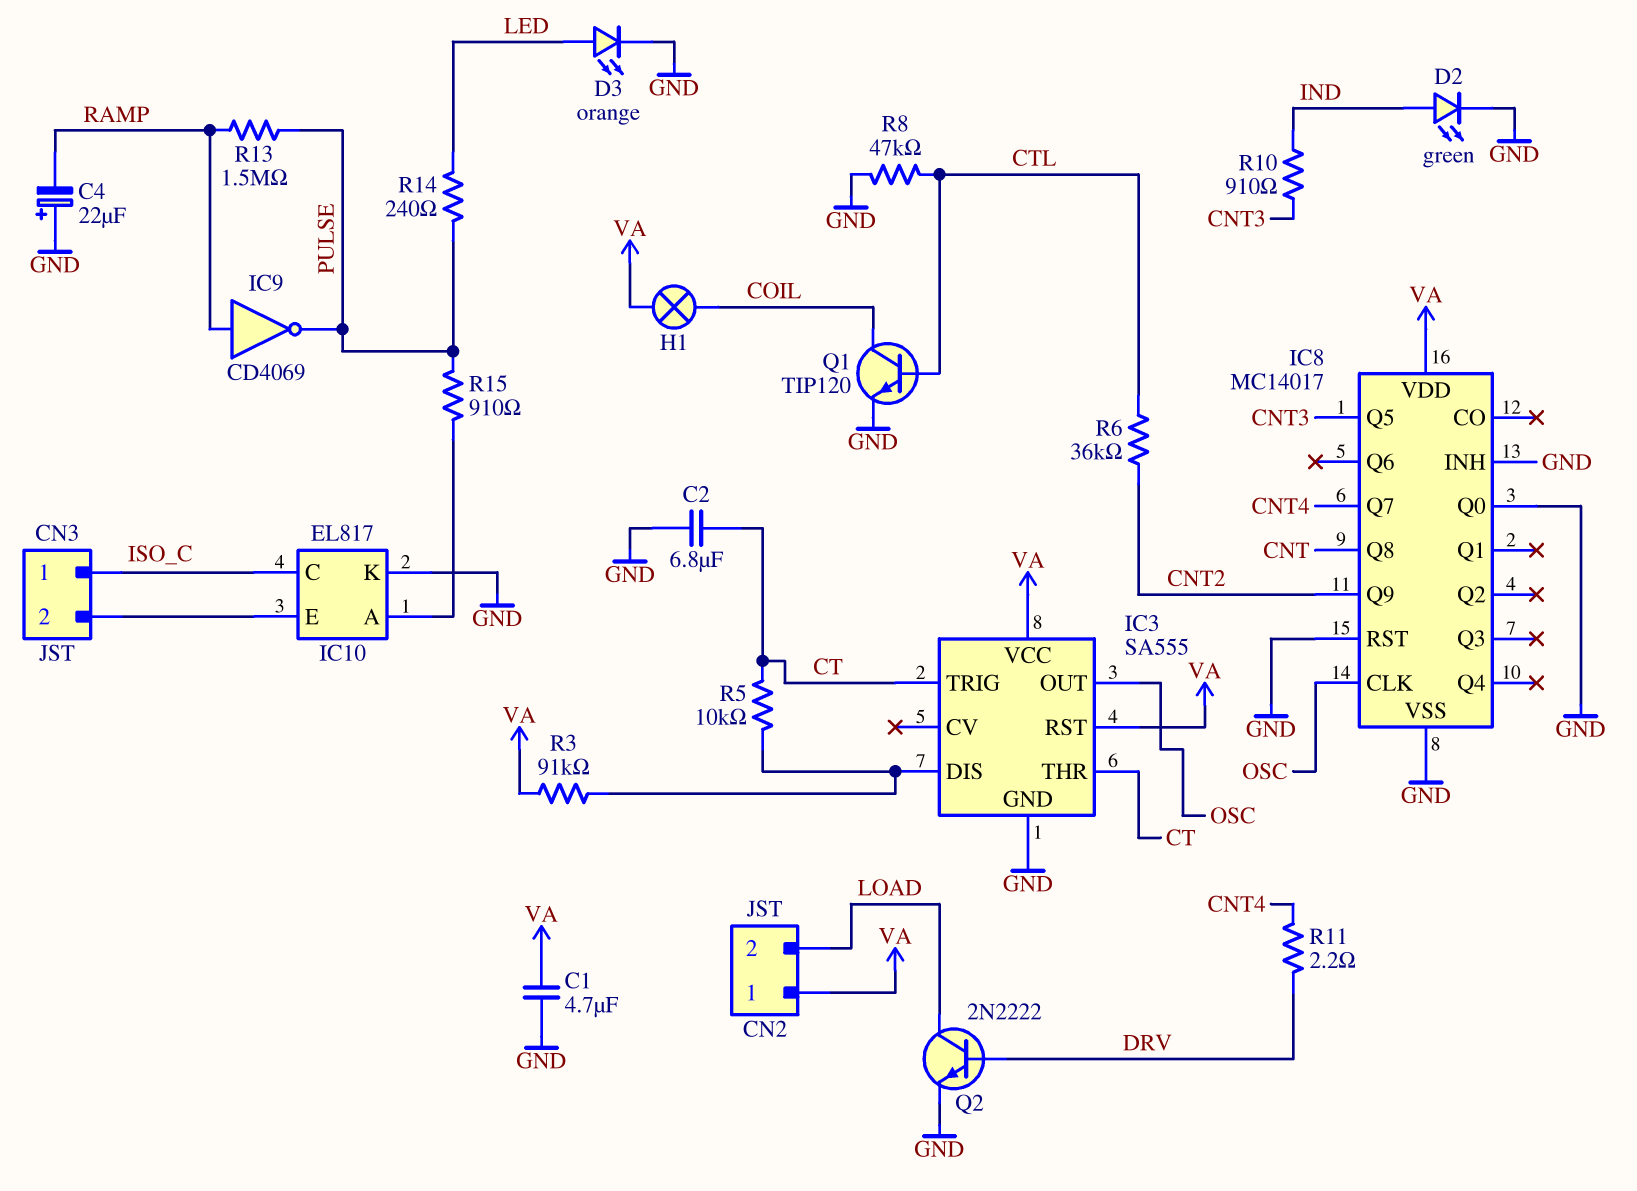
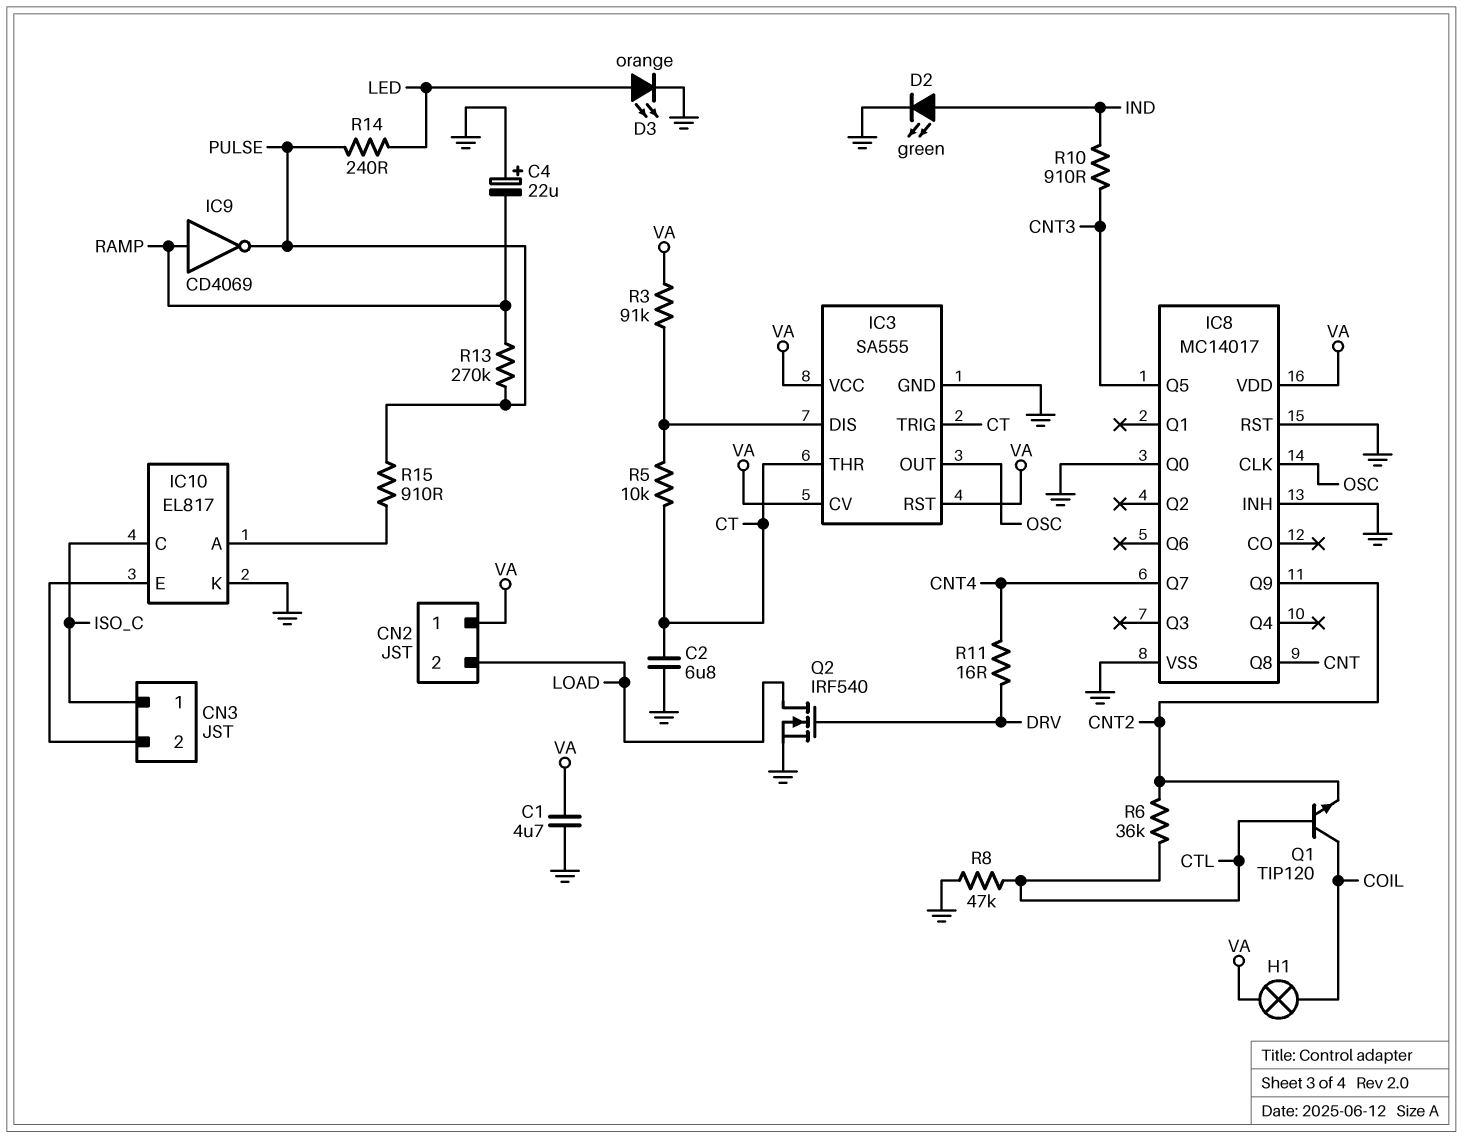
IC3 pin CV: none -> VA
Q1: NPN TIP120 (B CTL, C COIL, E GND) -> NPN TIP120 (B CTL, C COIL, E CNT2)
Q2: NPN 2N2222 (B DRV, C LOAD, E GND) -> NMOS IRF540 (G DRV, D LOAD, S GND)
R11: 2.2 (CNT4, DRV) -> 16 (CNT4, DRV)
R13: 1.5M (PULSE, RAMP) -> 270k (PULSE, RAMP)

